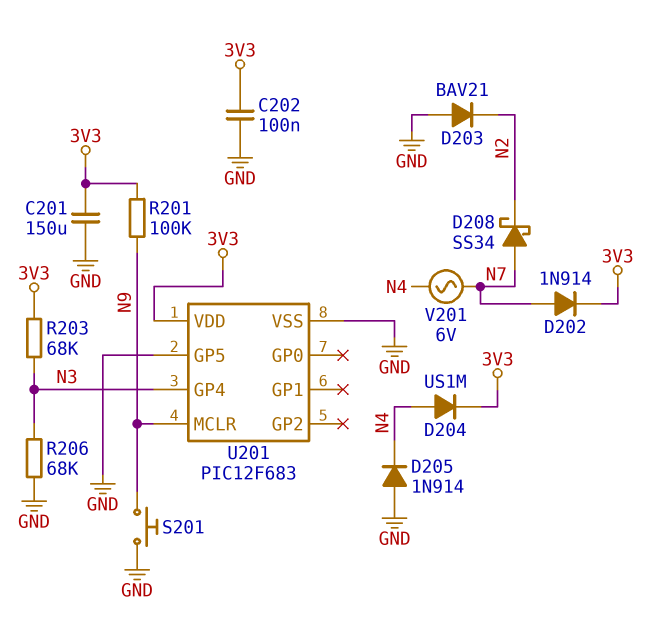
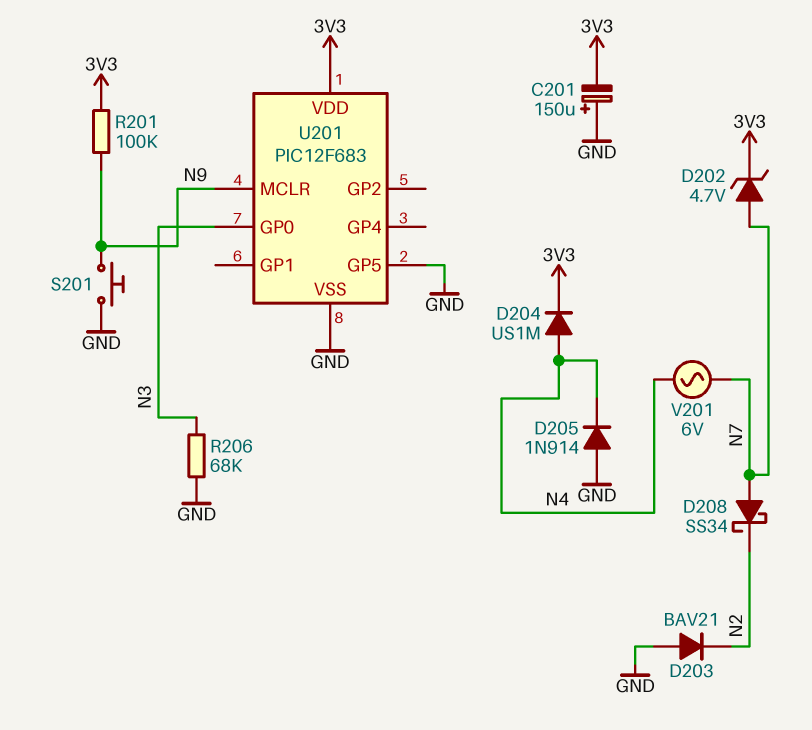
C201: 150uF (3V3, GND) -> 150uF (plus GND, minus 3V3)
C202: 100nF (3V3, GND) -> none
D202: diode 1N914 (A N7, K 3V3) -> zener 4.7V (A N7, K 3V3)
R203: 68k (3V3, N3) -> none
U201 pin GP0: none -> N3
U201 pin GP4: N3 -> none

